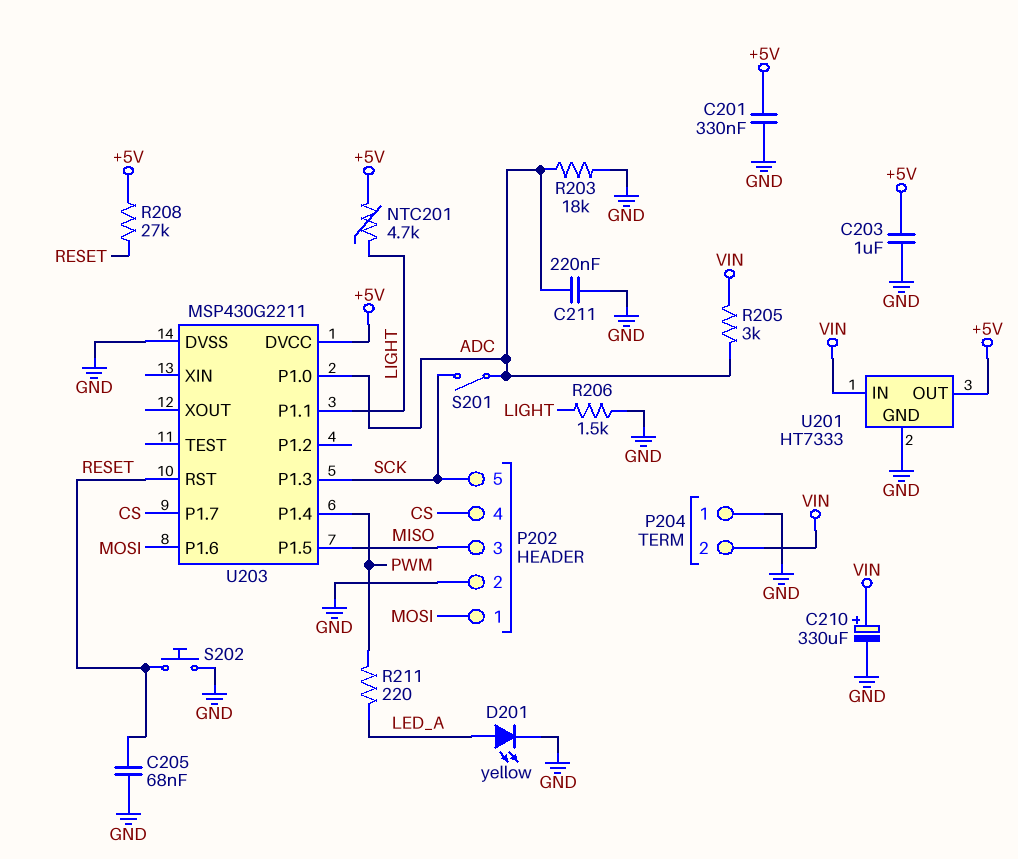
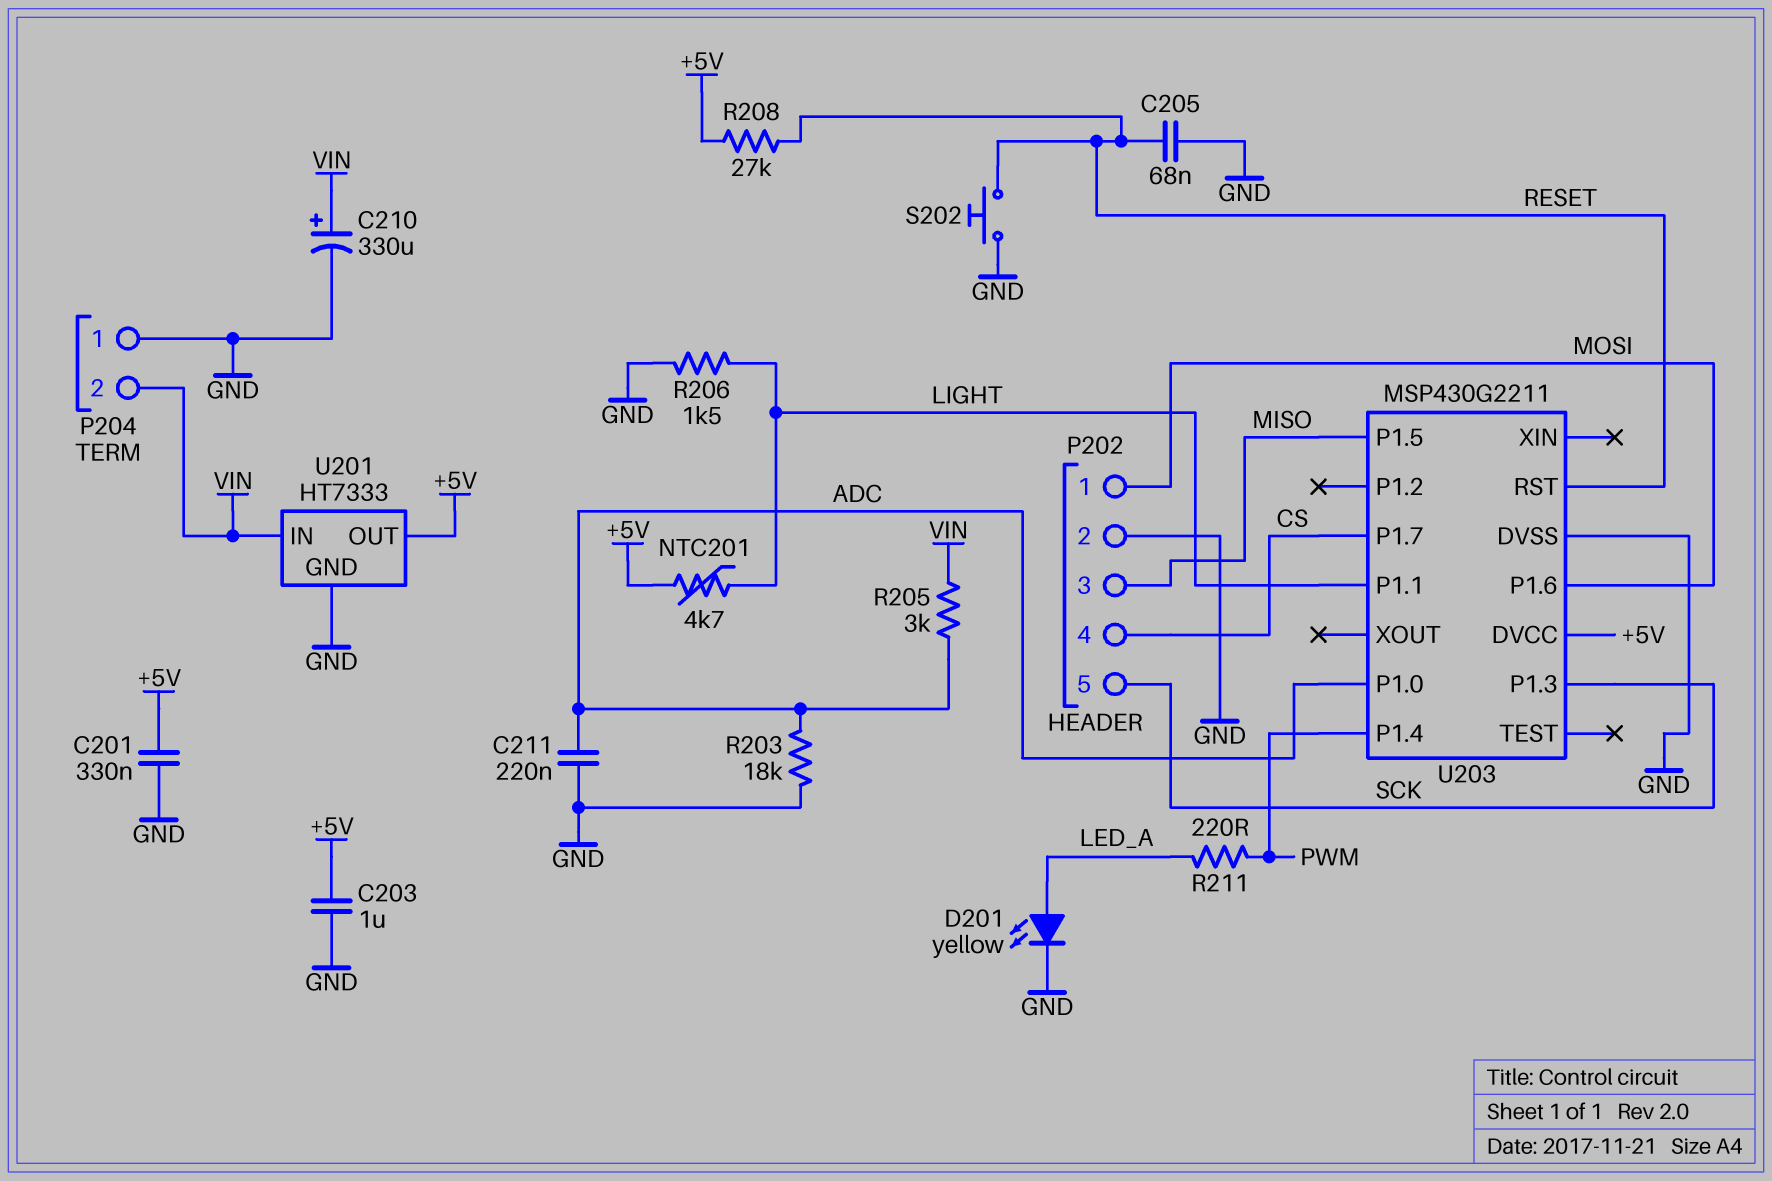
S201: switch (ADC, SCK) -> none

